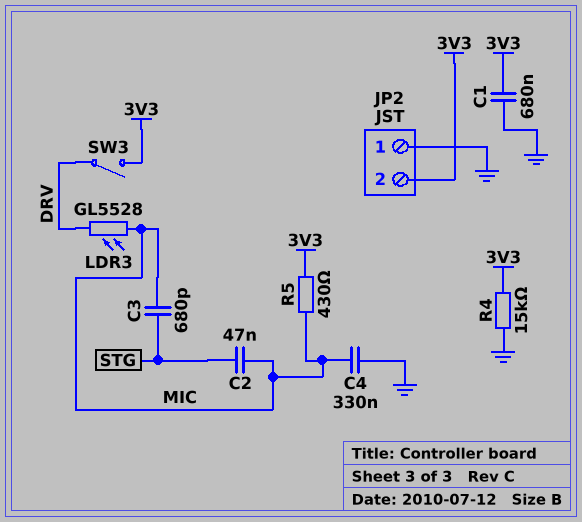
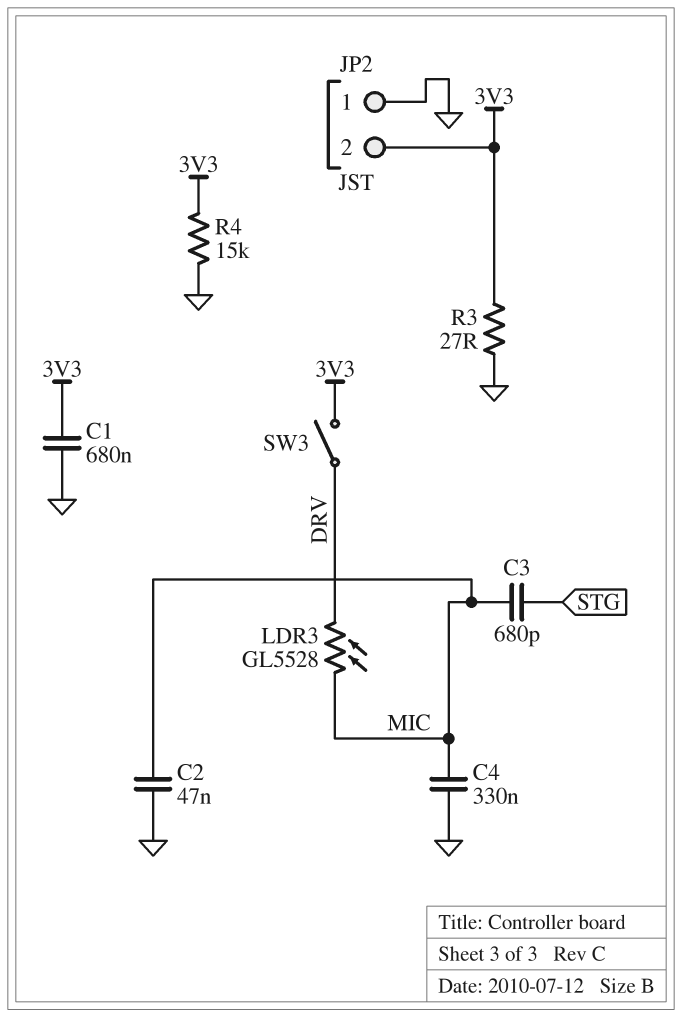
C2: 47nF (MIC, STG) -> 47nF (GND, MIC)
R3: none -> 27 (3V3, GND)
R5: 430 (3V3, MIC) -> none

